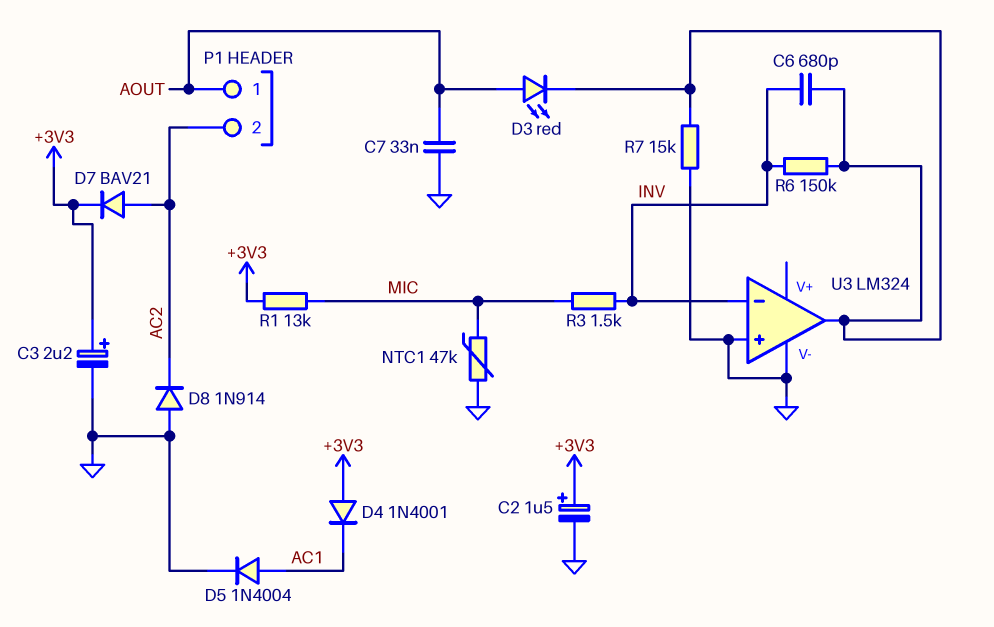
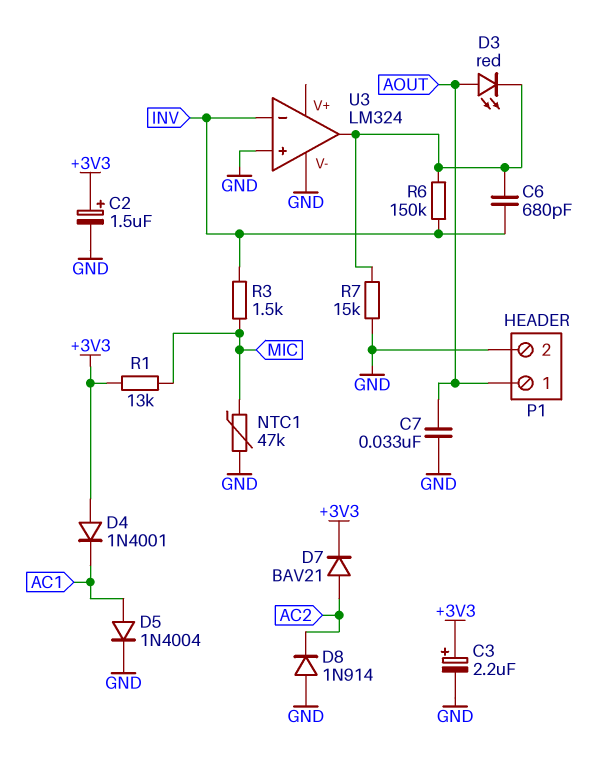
P1 pin 2: AC2 -> GND

